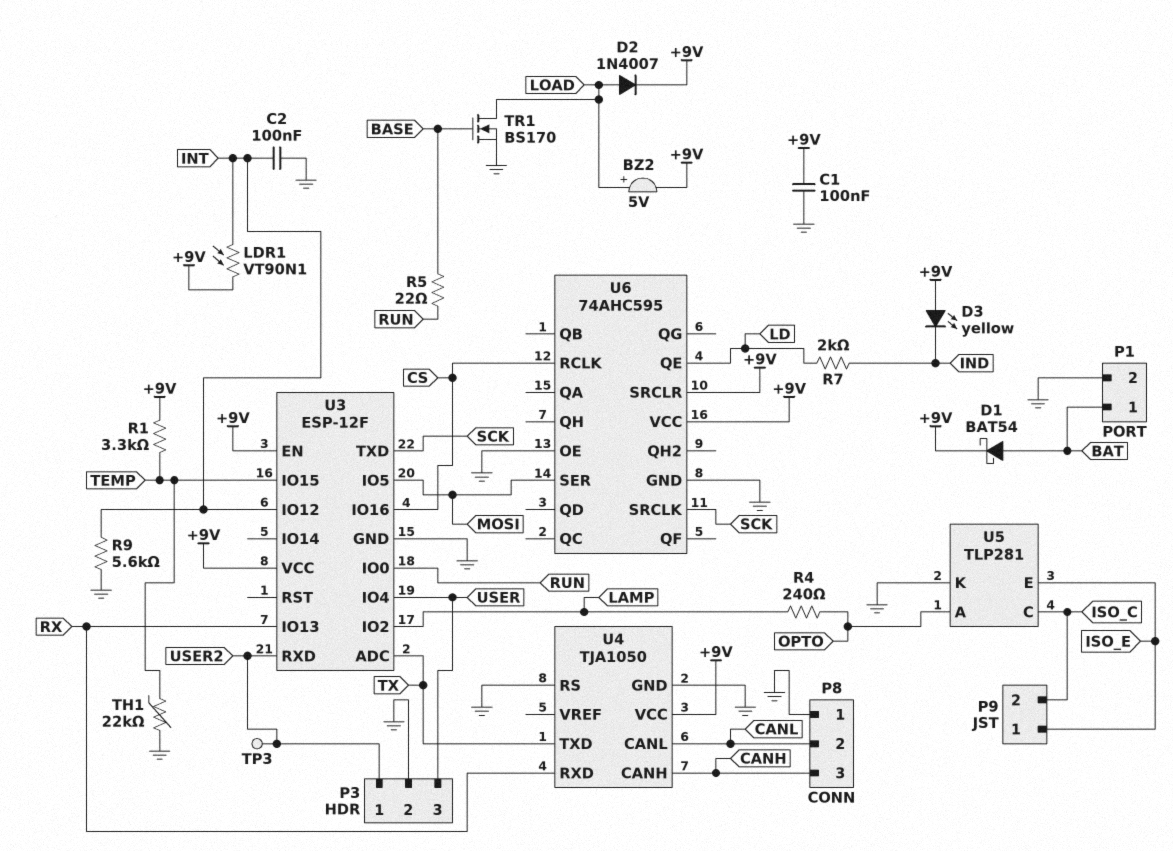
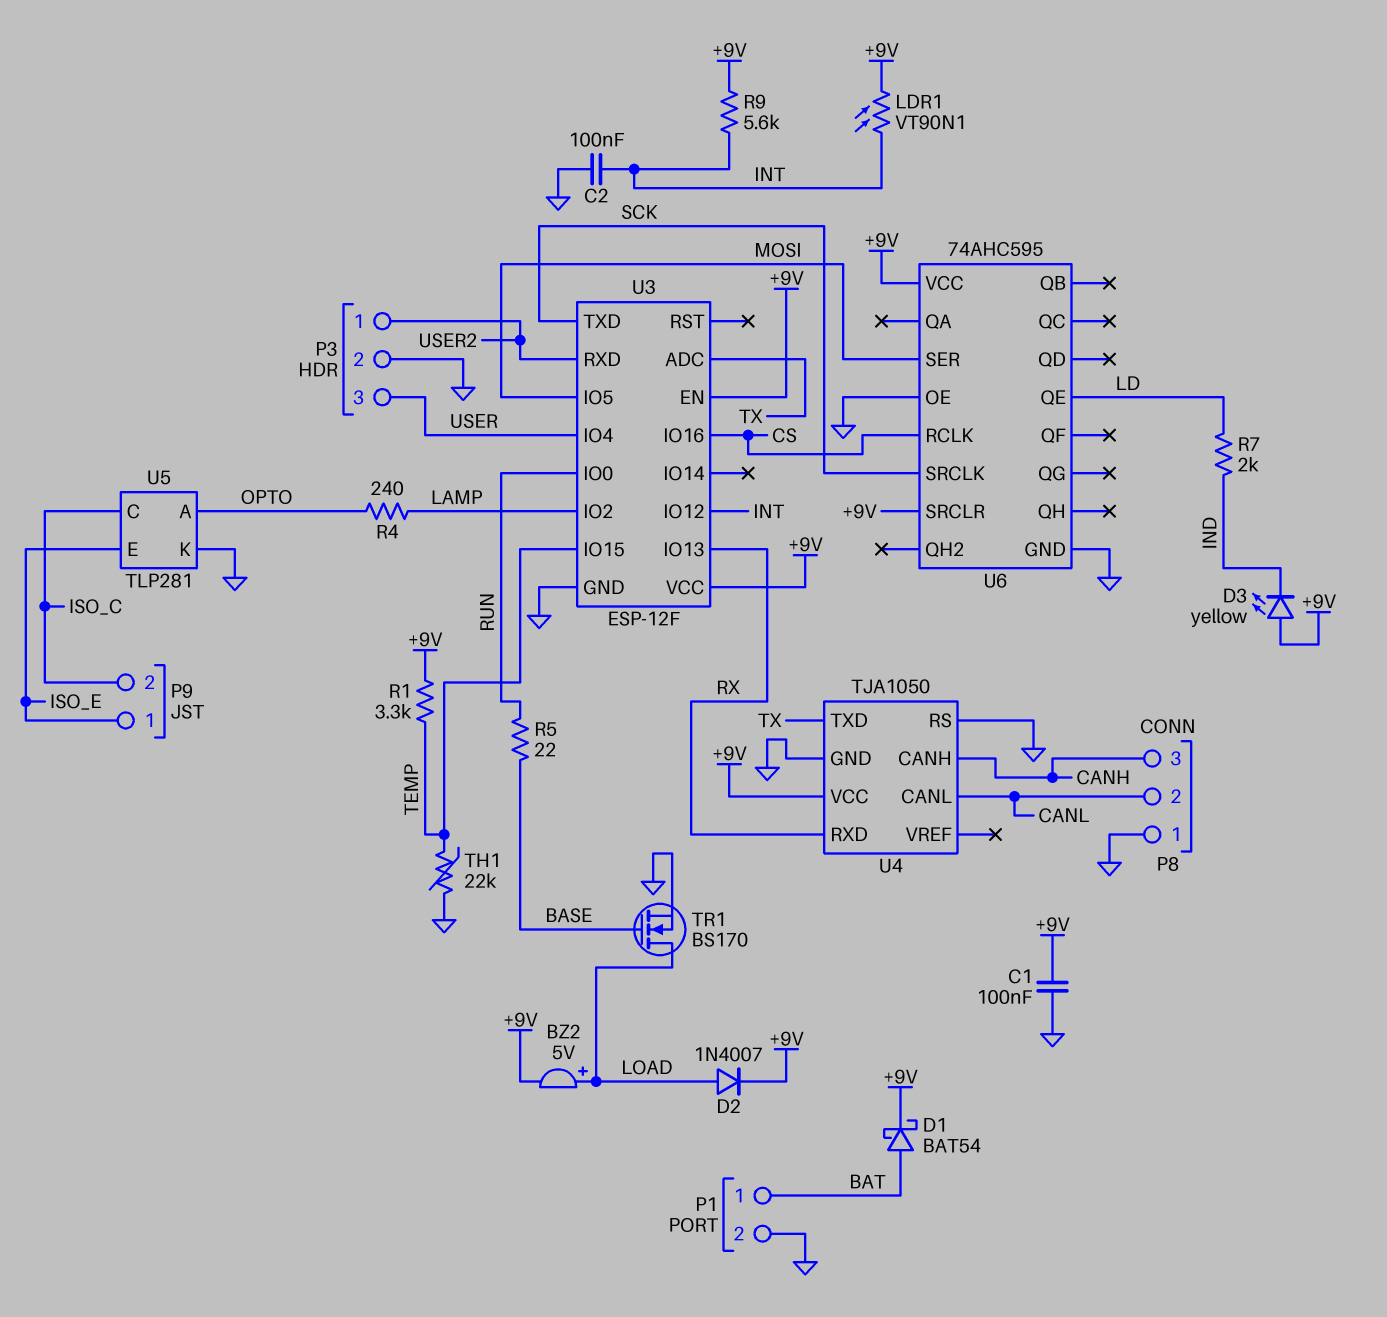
R9: 5.6k (GND, INT) -> 5.6k (+9V, INT)
TP3: test point (USER2) -> none

